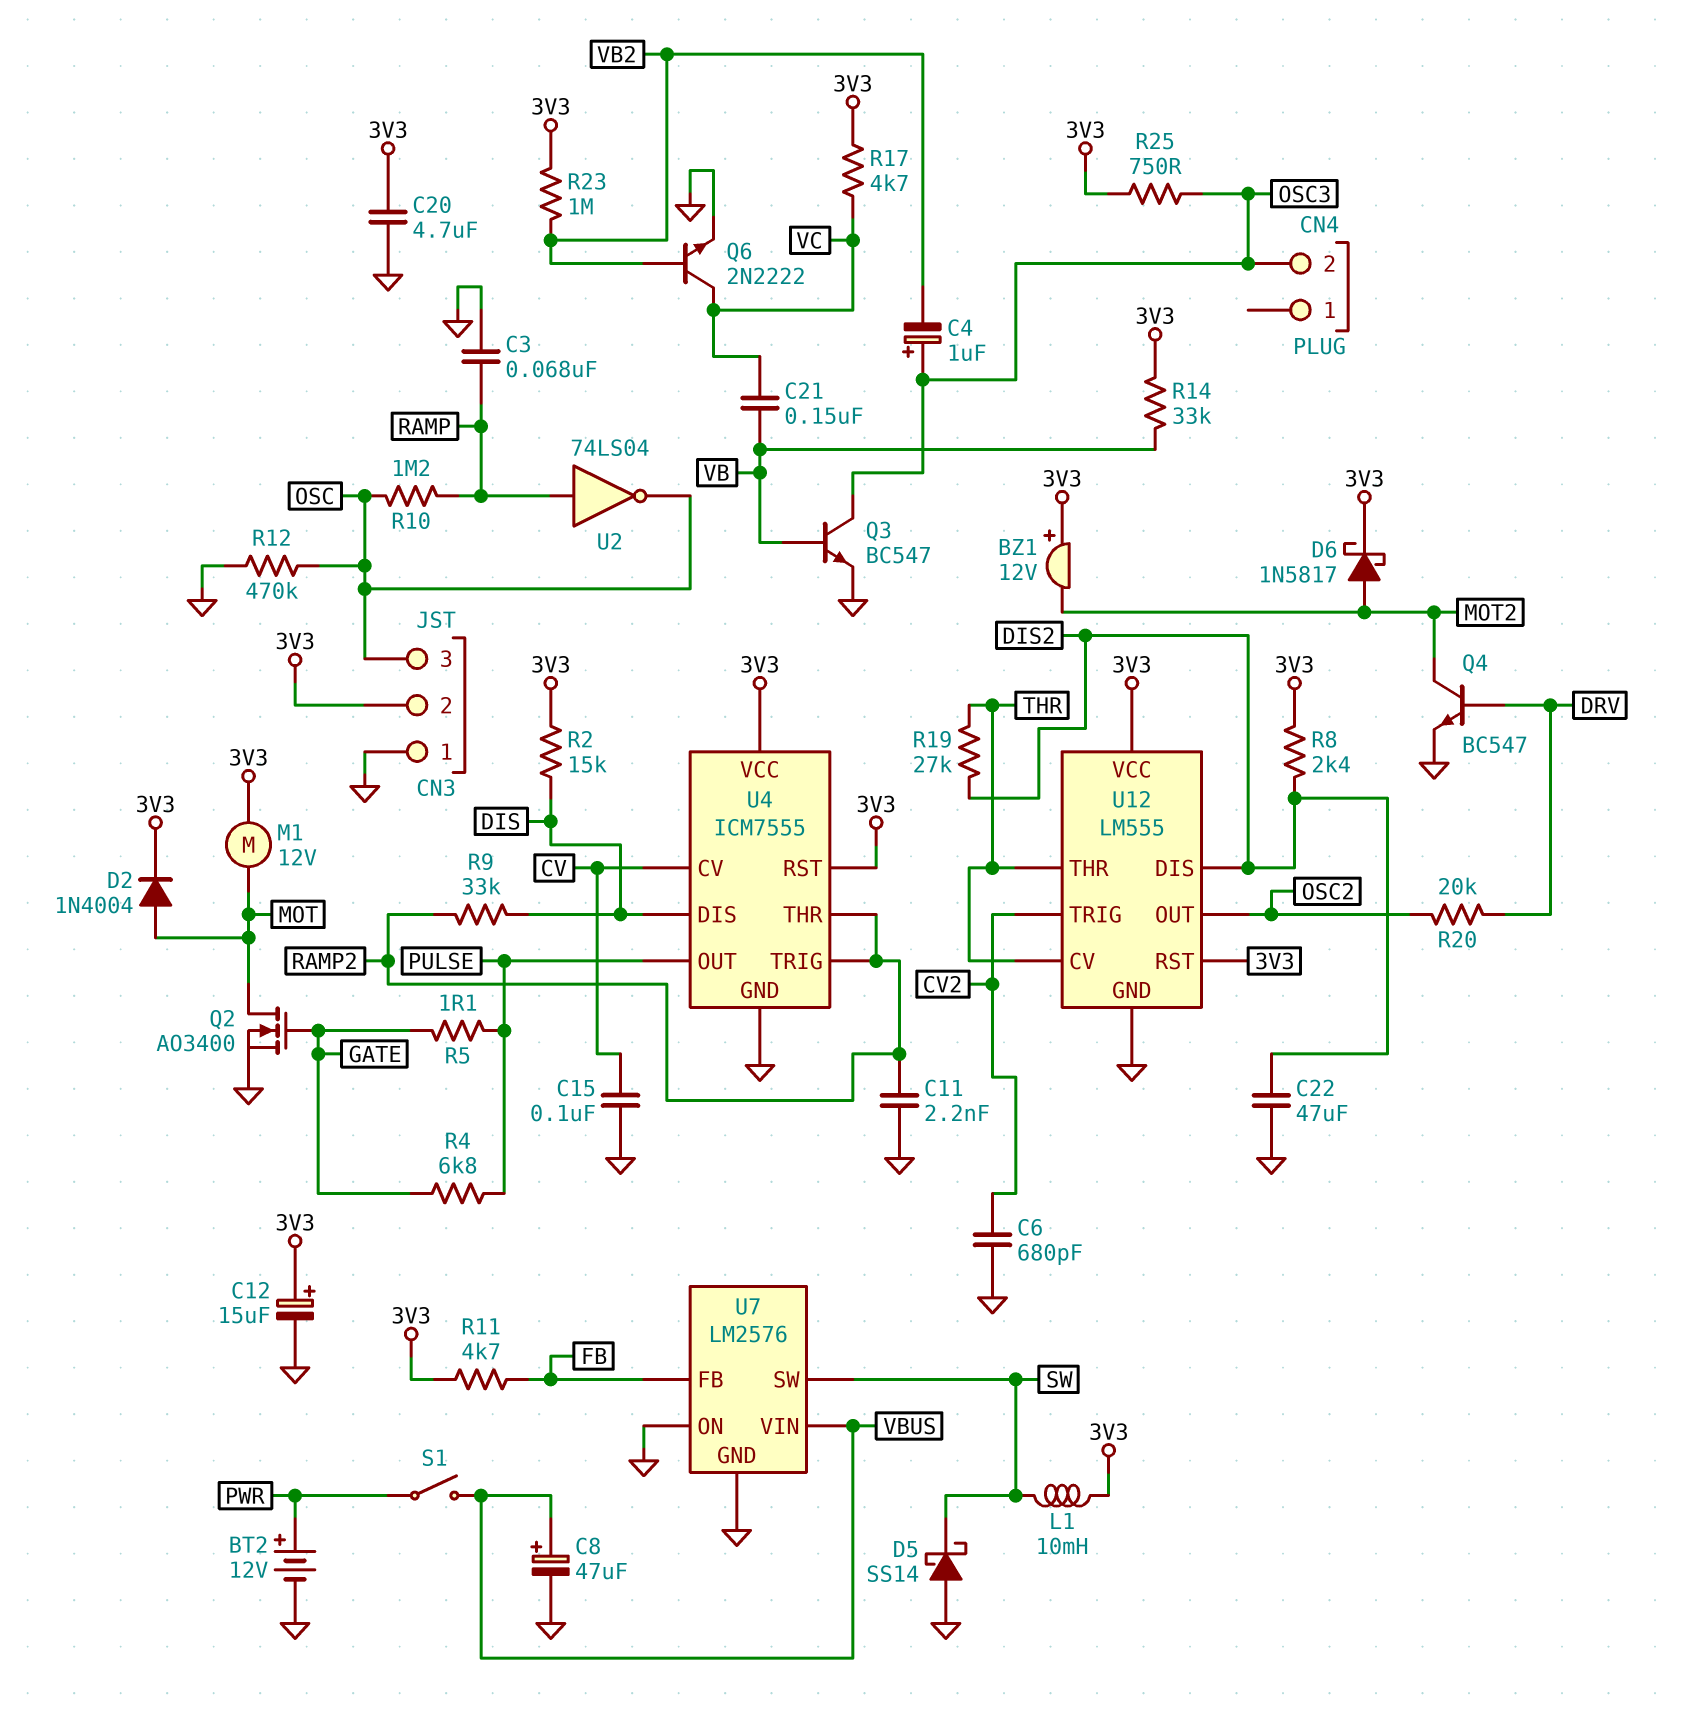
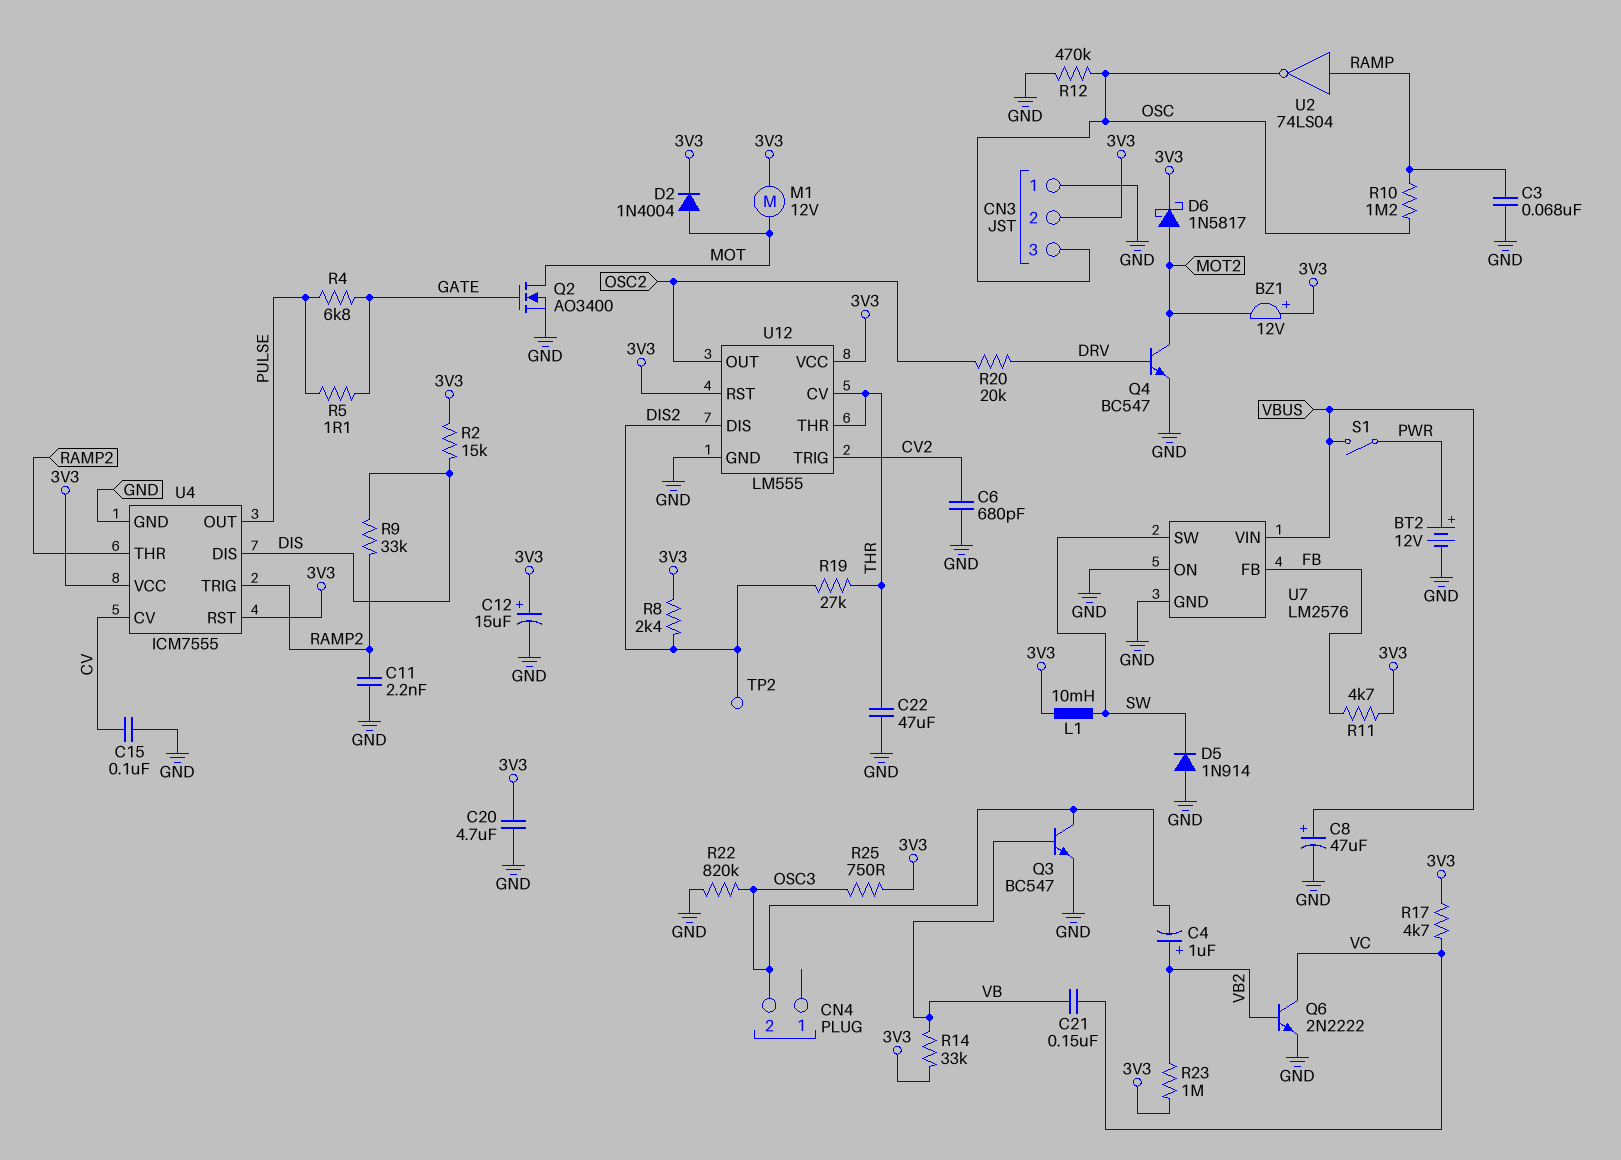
C4: 1uF (plus OSC3, minus VB2) -> 1uF (plus VB2, minus OSC3)
C22: 47uF (DIS2, GND) -> 47uF (GND, THR)
D5: schottky SS14 (A GND, K SW) -> diode 1N914 (A GND, K SW)
R22: none -> 820k (GND, OSC3)
TP2: none -> test point (DIS2)

